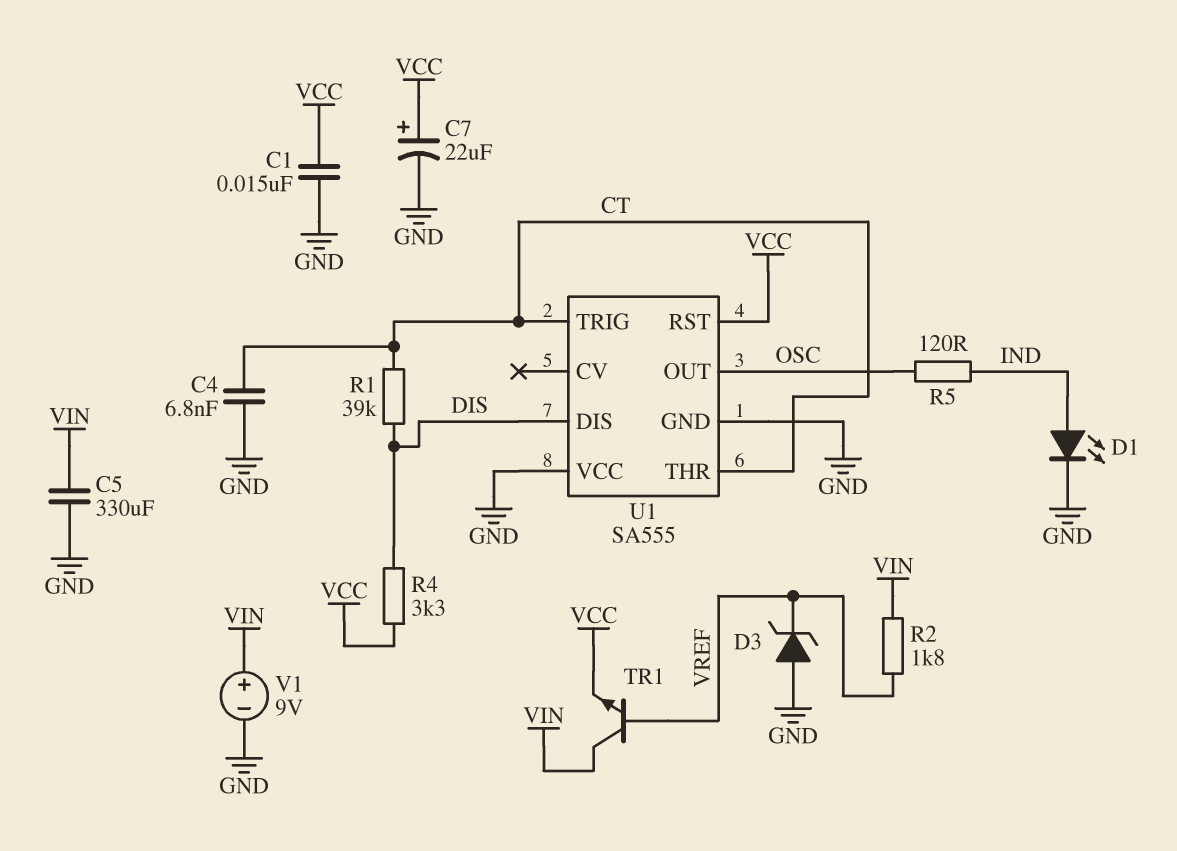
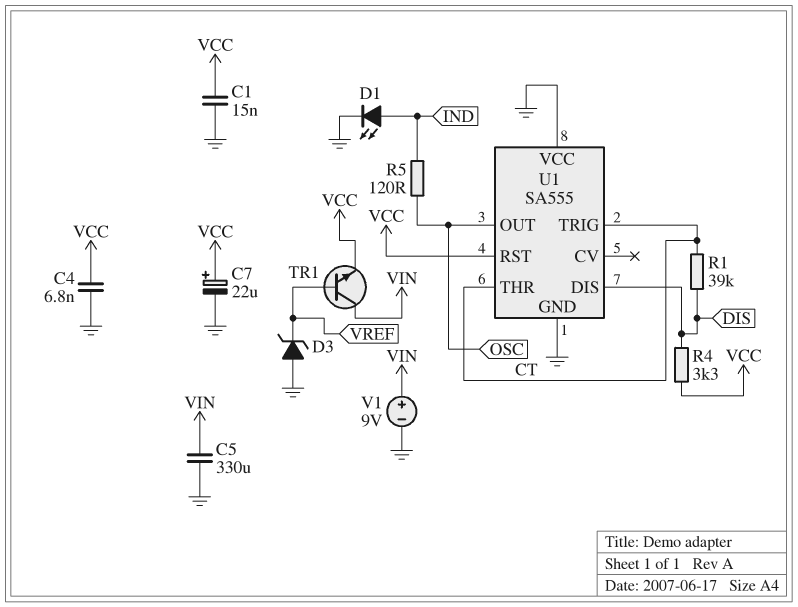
C4: 6.8nF (CT, GND) -> 6.8nF (GND, VCC)
R2: 1.8k (VIN, VREF) -> none

